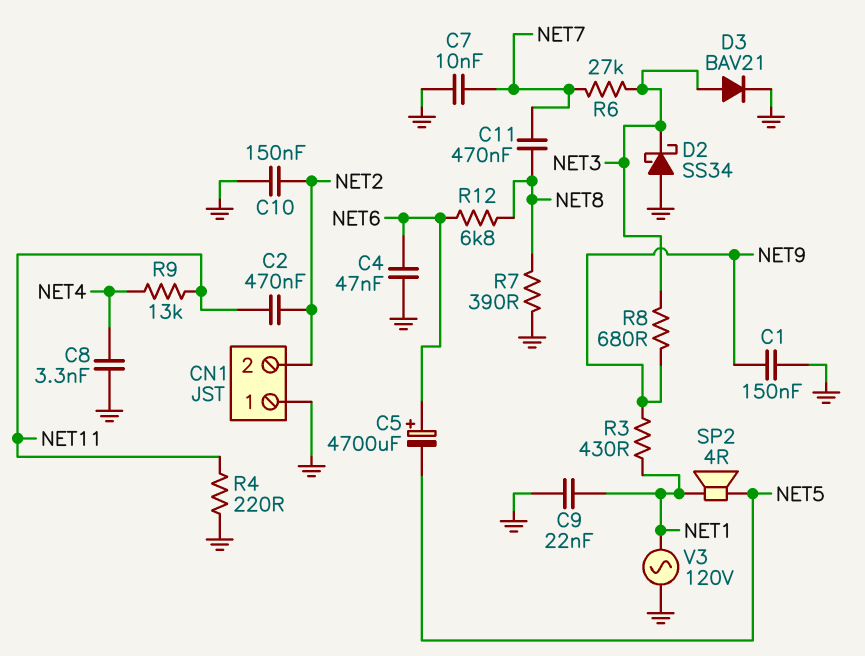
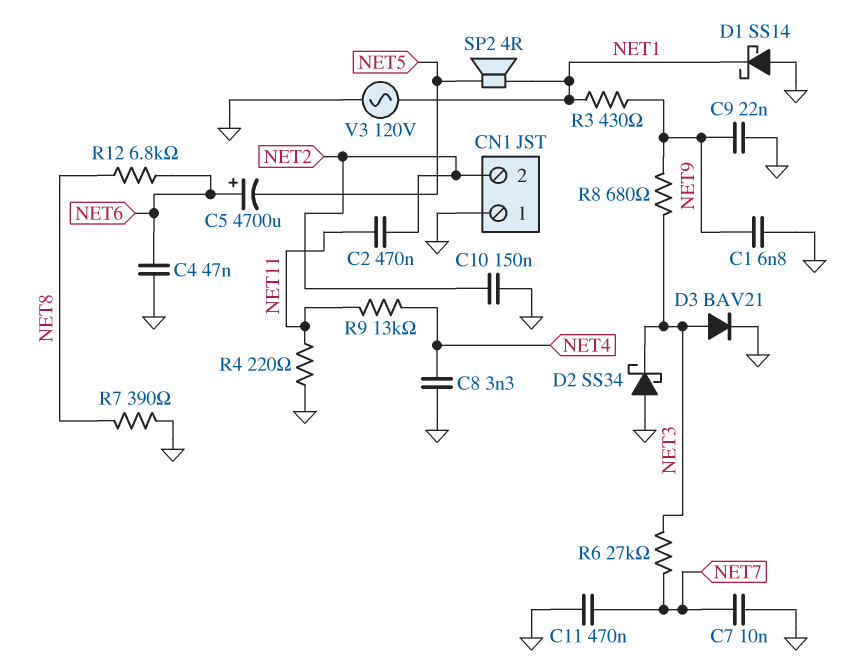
C1: 150nF (GND, NET9) -> 6.8nF (GND, NET9)
C9: 22nF (GND, NET1) -> 22nF (GND, NET9)
C11: 470nF (NET7, NET8) -> 470nF (GND, NET7)
D1: none -> schottky SS14 (A GND, K NET1)

